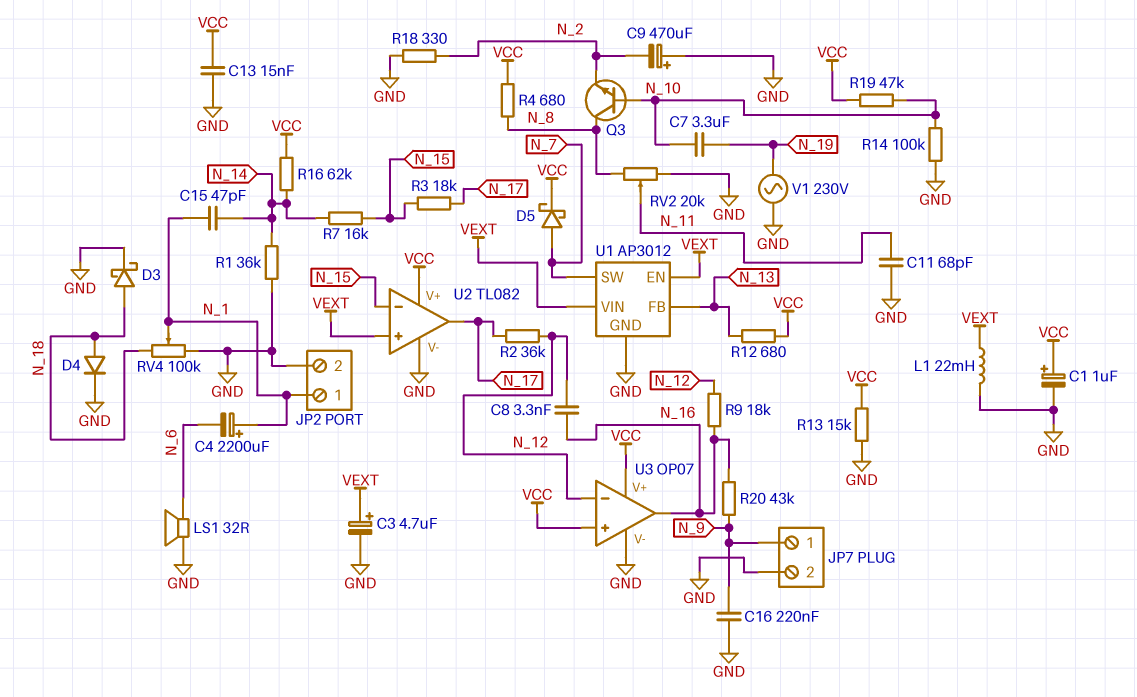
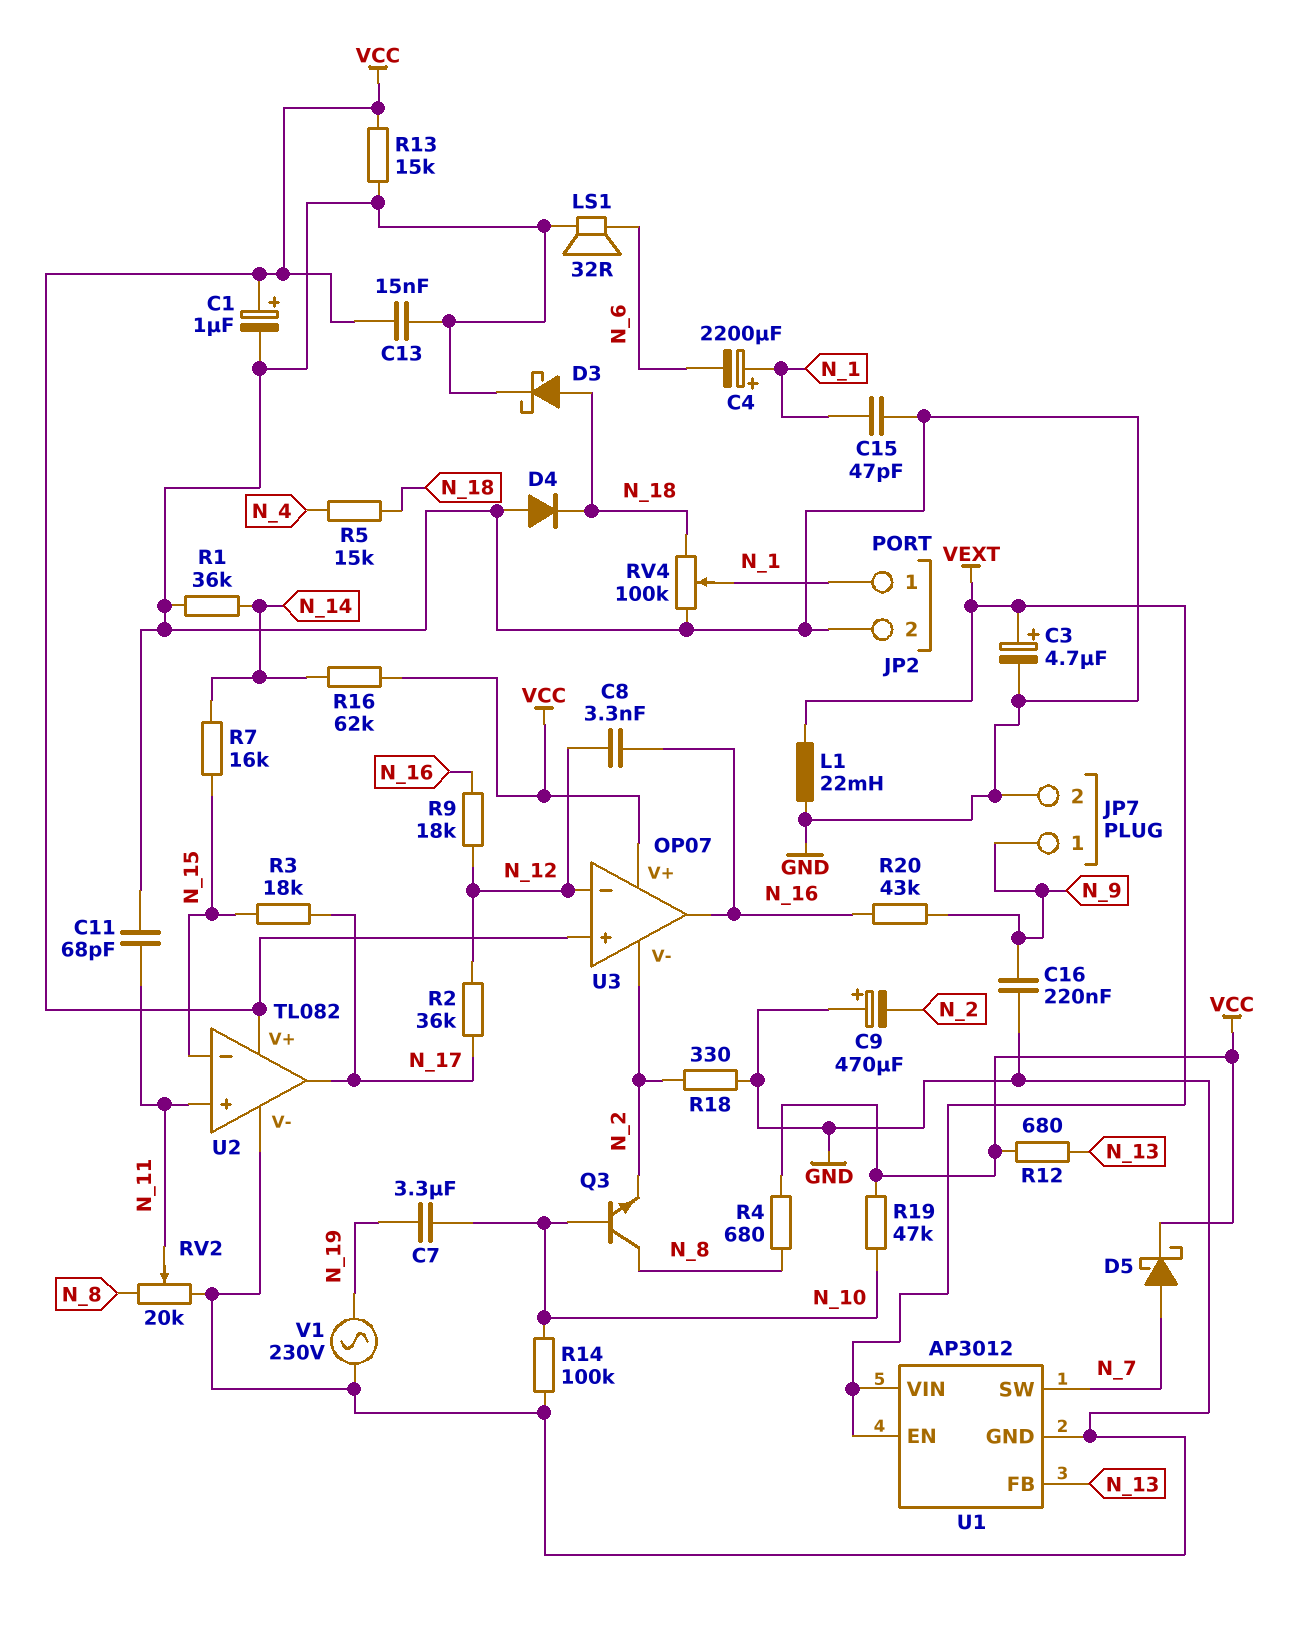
C15: 47pF (N_1, N_14) -> 47pF (GND, N_1)
D4: diode (A N_18, K GND) -> diode (A GND, K N_18)
R5: none -> 15k (N_4, N_18)
U2 pin in+: VEXT -> N_11
U3 pin V-: GND -> N_2

